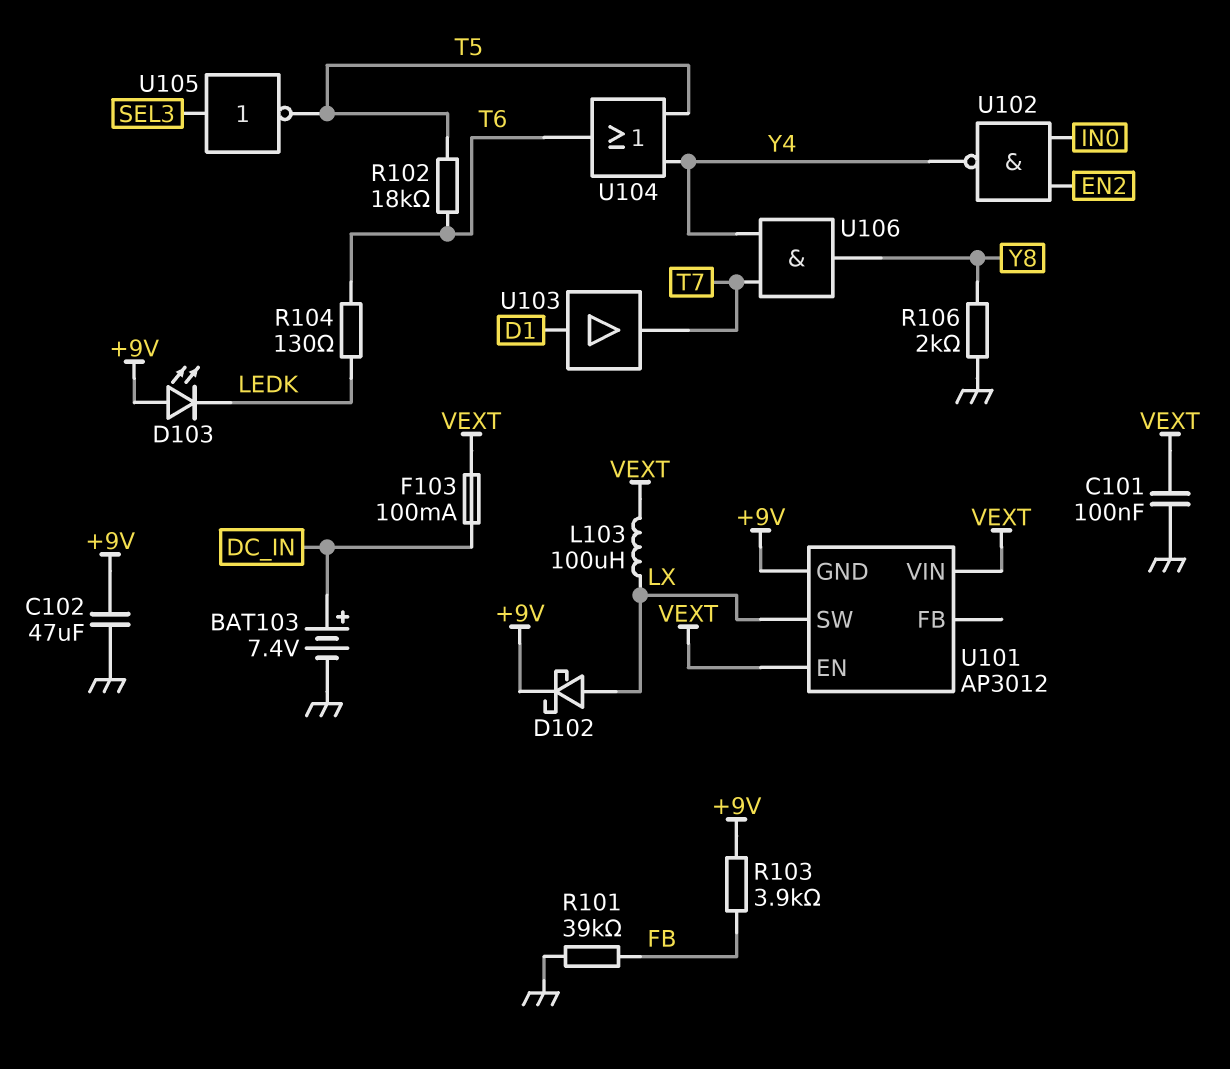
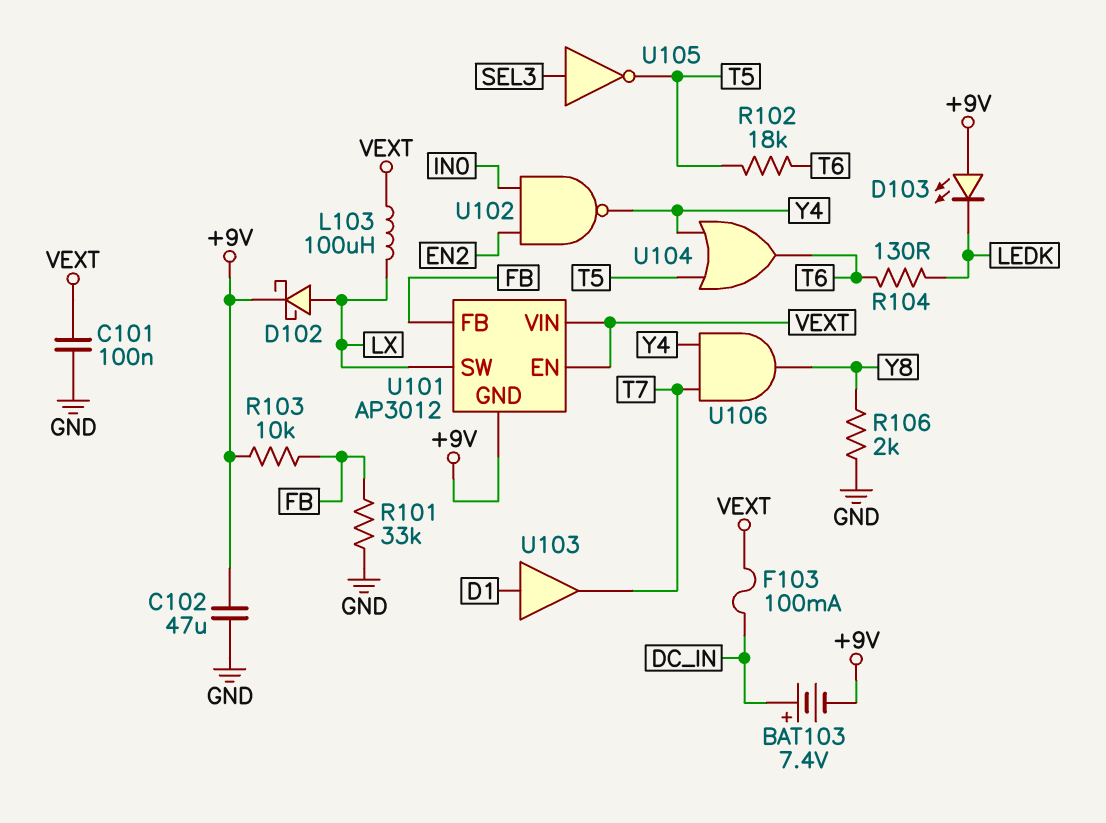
BAT103: 7.4V (plus DC_IN, minus GND) -> 7.4V (plus DC_IN, minus +9V)
R101: 39k (FB, GND) -> 33k (FB, GND)
R103: 3.9k (+9V, FB) -> 10k (+9V, FB)
U101 pin FB: none -> FB

